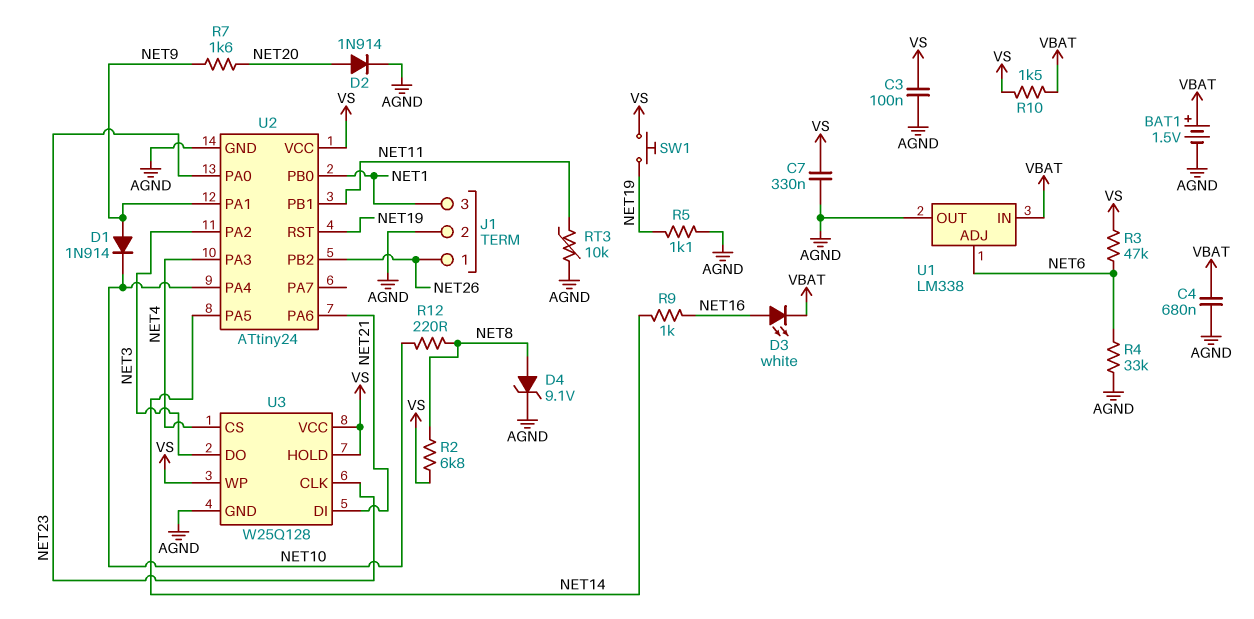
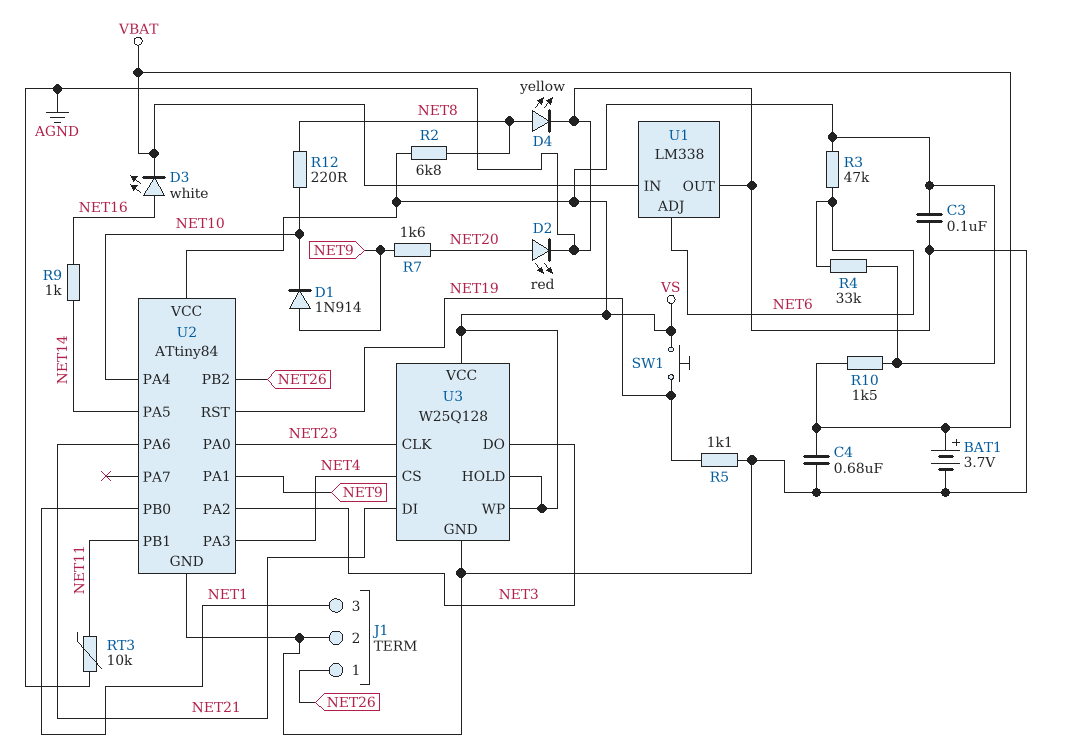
BAT1: 1.5V (plus VBAT, minus AGND) -> 3.7V (plus VBAT, minus AGND)
C7: 330nF (AGND, VS) -> none
D2: diode 1N914 (A NET20, K AGND) -> LED red (A NET20, K AGND)
D4: zener 9.1V (A NET8, K AGND) -> LED yellow (A NET8, K AGND)
R4: 33k (AGND, NET6) -> 33k (NET6, VS)
U2: ATtiny24 -> ATtiny84

